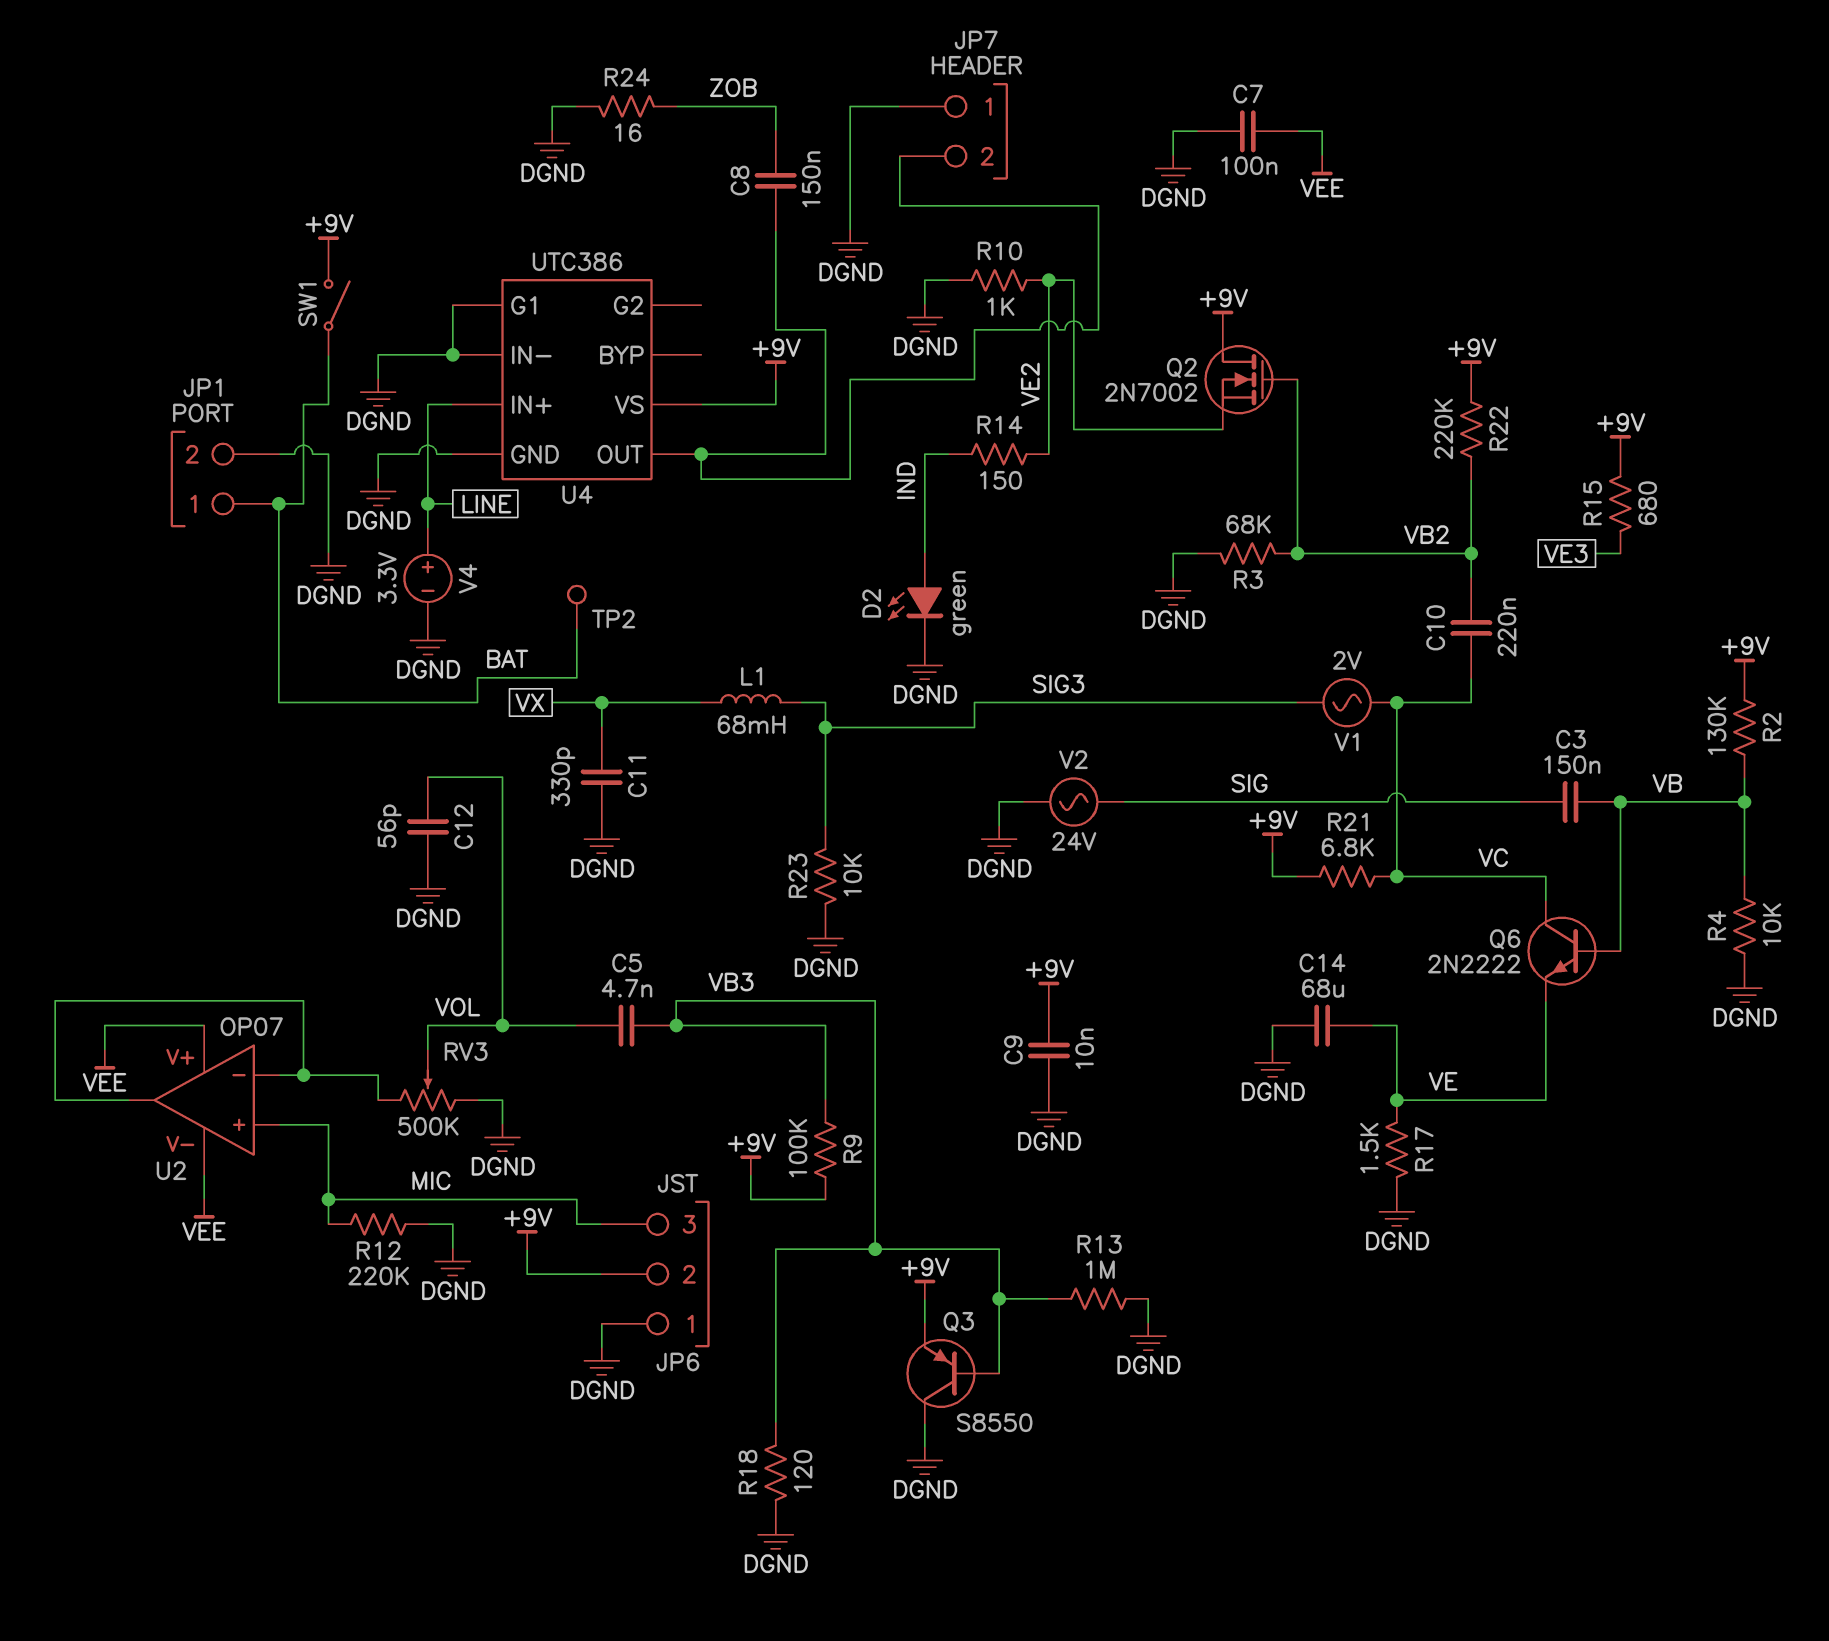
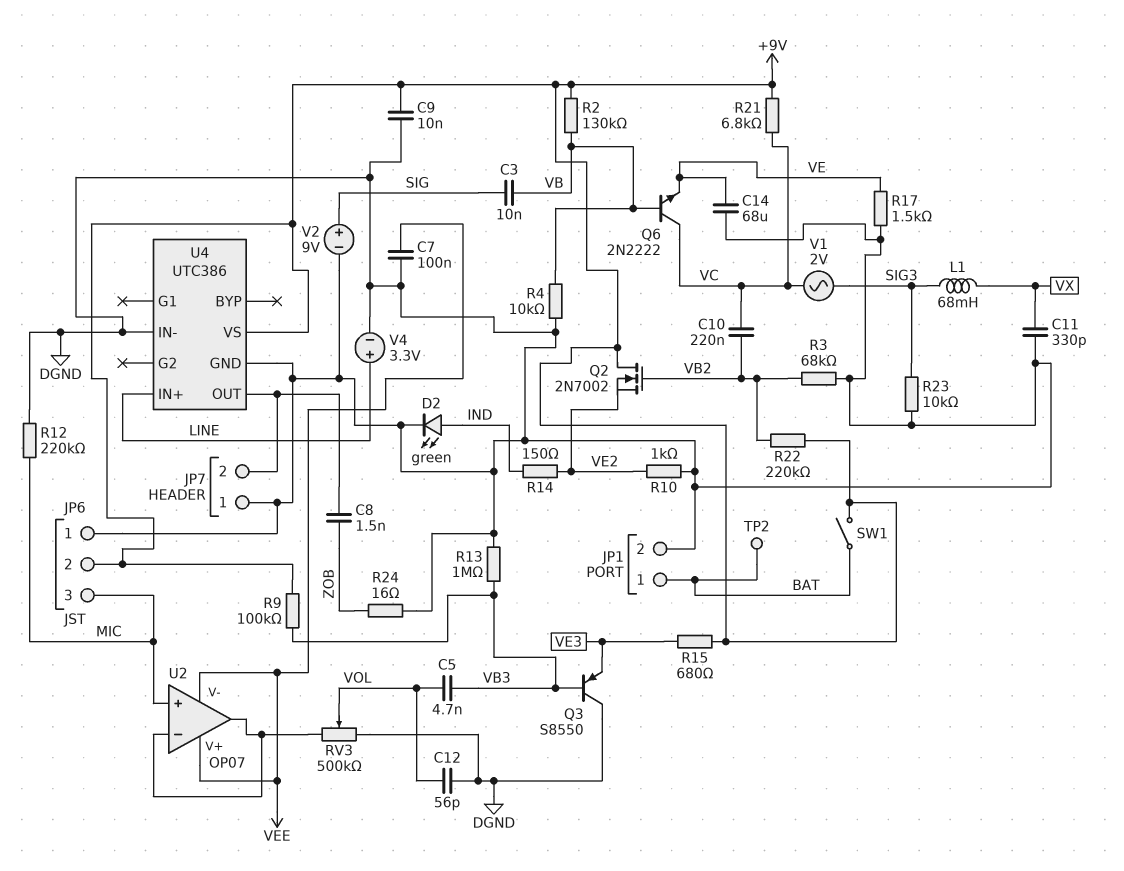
C3: 150nF (SIG, VB) -> 10nF (SIG, VB)
C8: 150nF (JP7/2, ZOB) -> 1.5nF (JP7/2, ZOB)
Q3: PNP S8550 (B VB3, C DGND, E +9V) -> PNP S8550 (B VB3, C DGND, E VE3)
R18: 120 (DGND, VB3) -> none
U4 pin G1: DGND -> none
V2: AC 24V (DGND, SIG) -> 9V (plus SIG, minus DGND)

